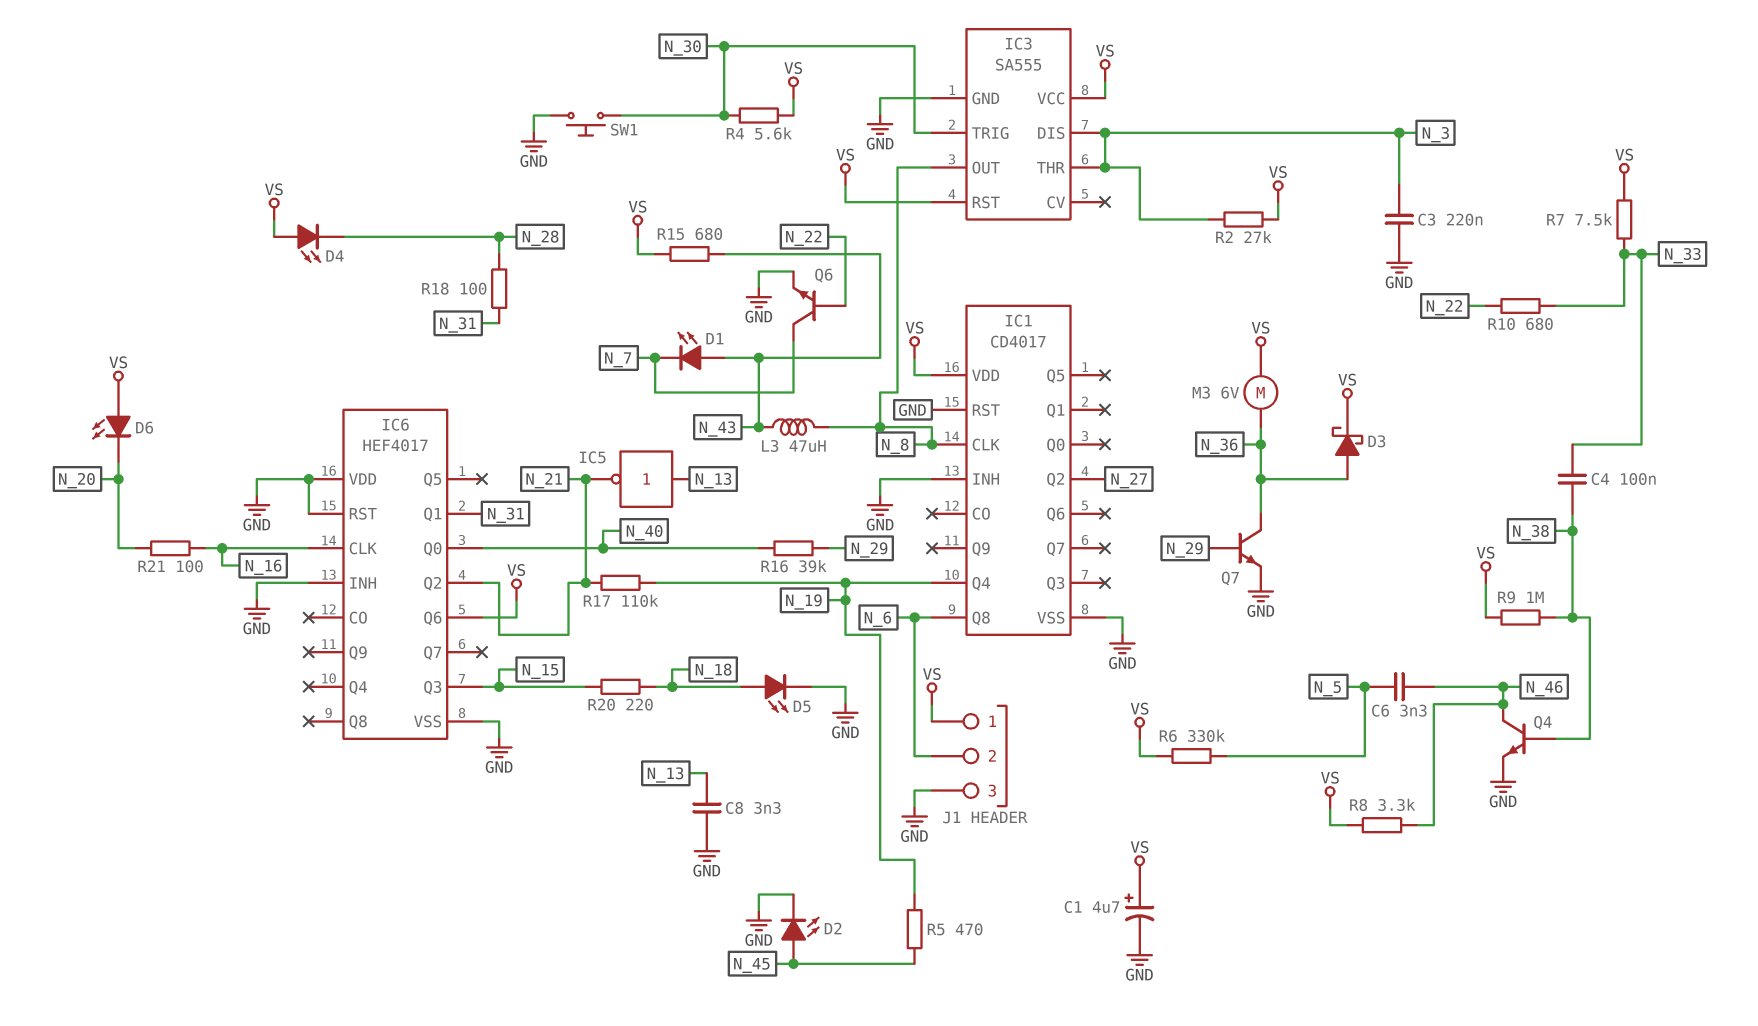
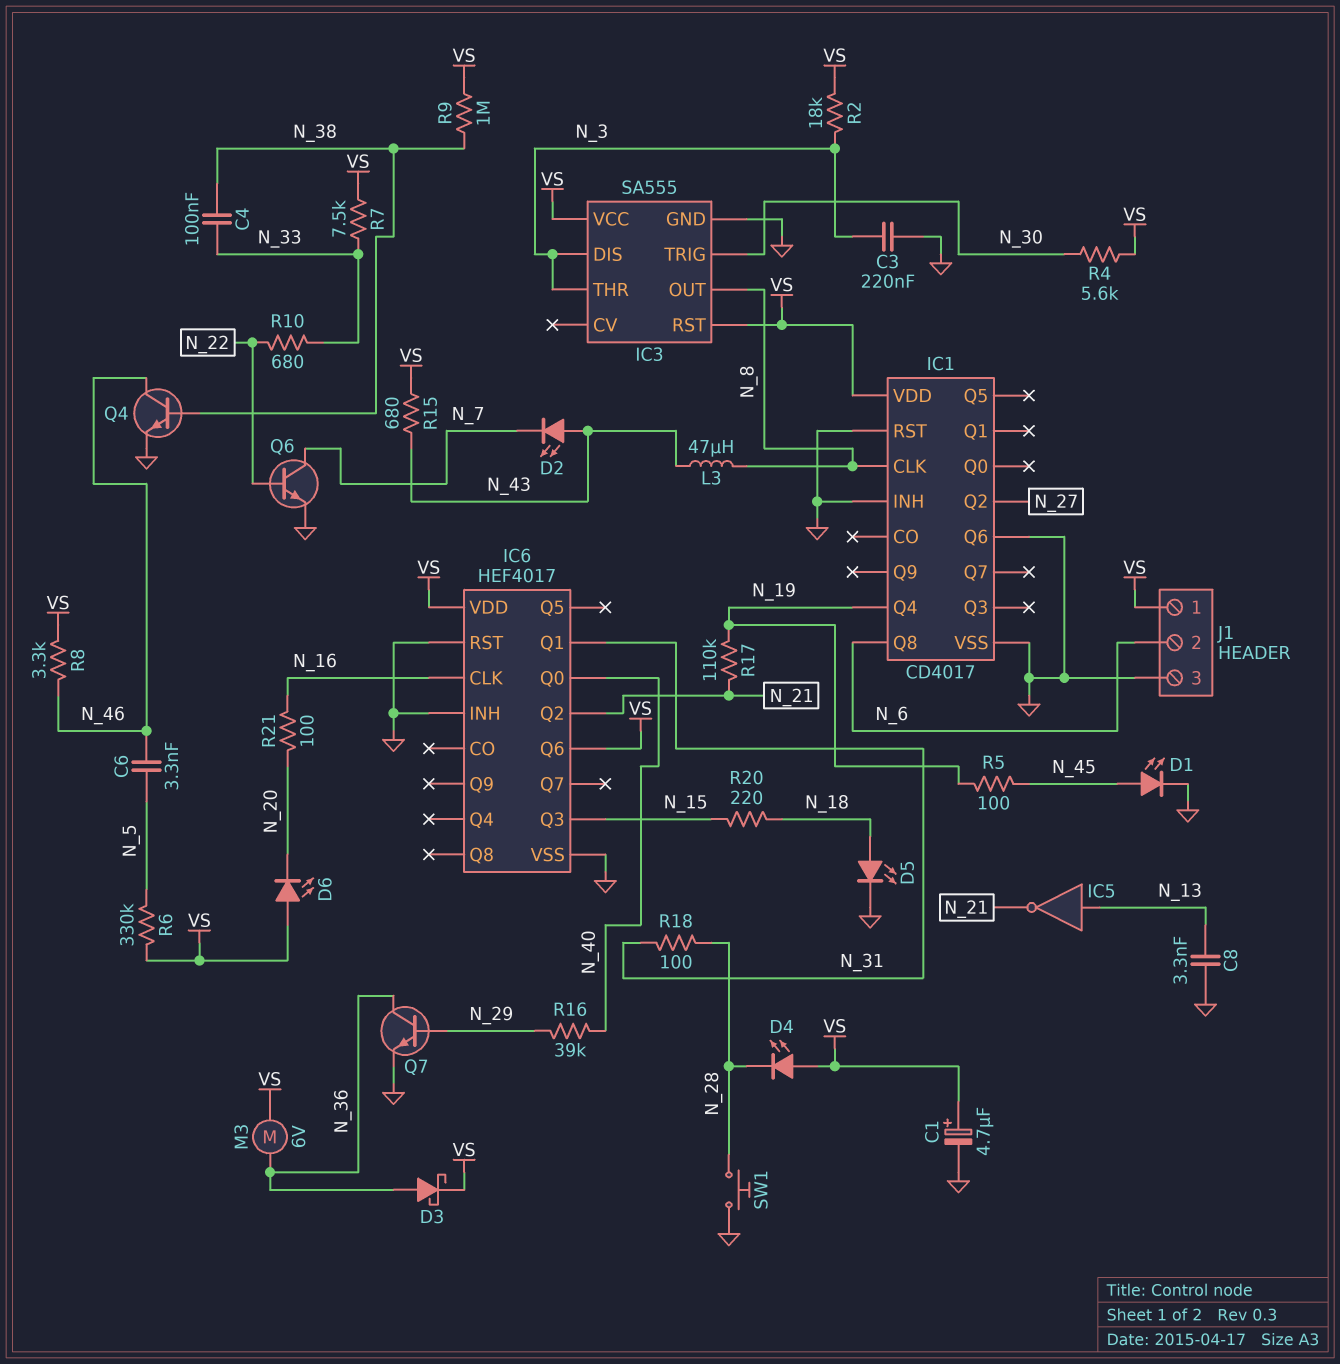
D1: LED (A N_43, K N_7) -> LED (A N_45, K GND)
D2: LED (A N_45, K GND) -> LED (A N_43, K N_7)
IC1 pin Q6: none -> GND
IC6 pin VDD: GND -> VS
R2: 27k (N_3, VS) -> 18k (N_3, VS)
R5: 470 (N_19, N_45) -> 100 (N_19, N_45)
SW1: button (GND, N_30) -> button (GND, N_28)

